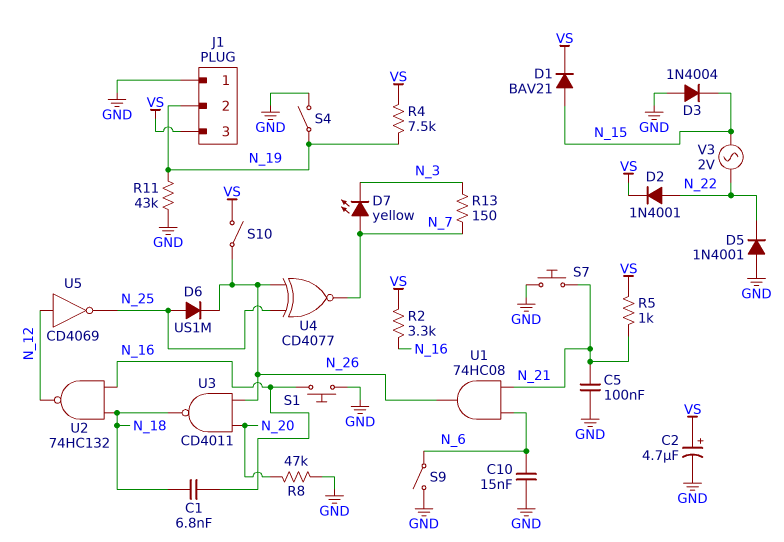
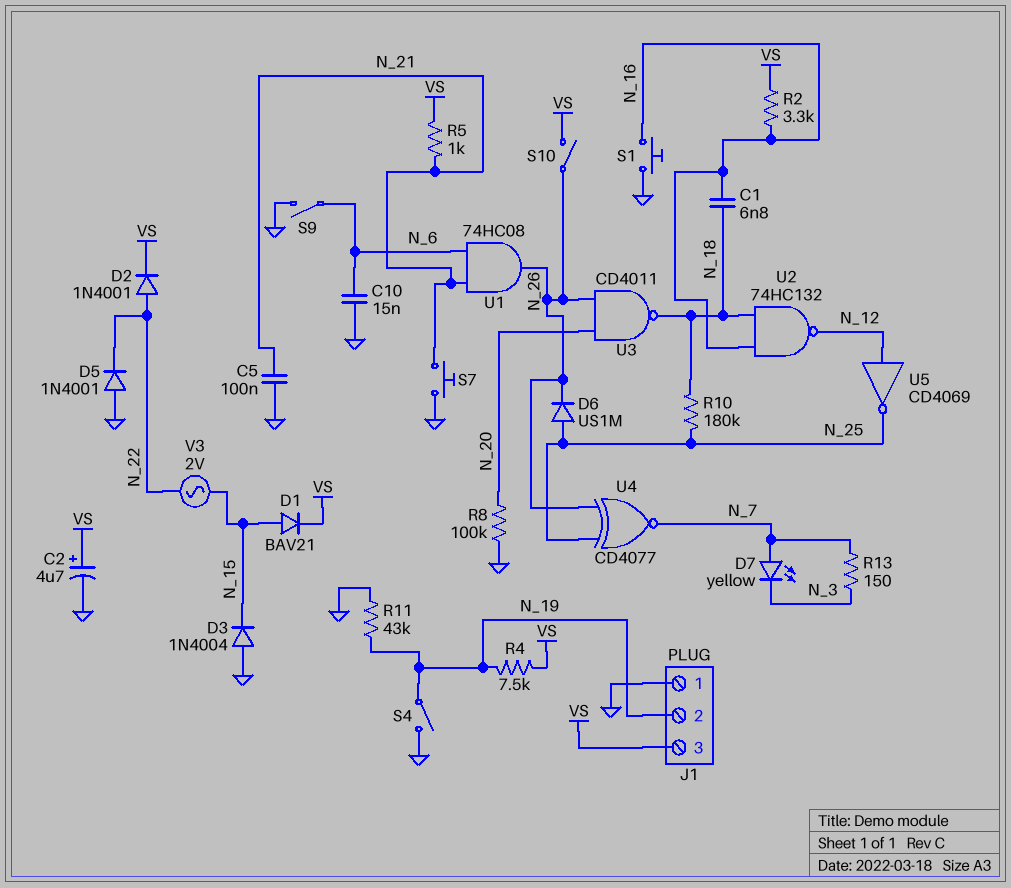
R8: 47k (GND, N_20) -> 100k (GND, N_20)
R10: none -> 180k (N_18, N_25)

